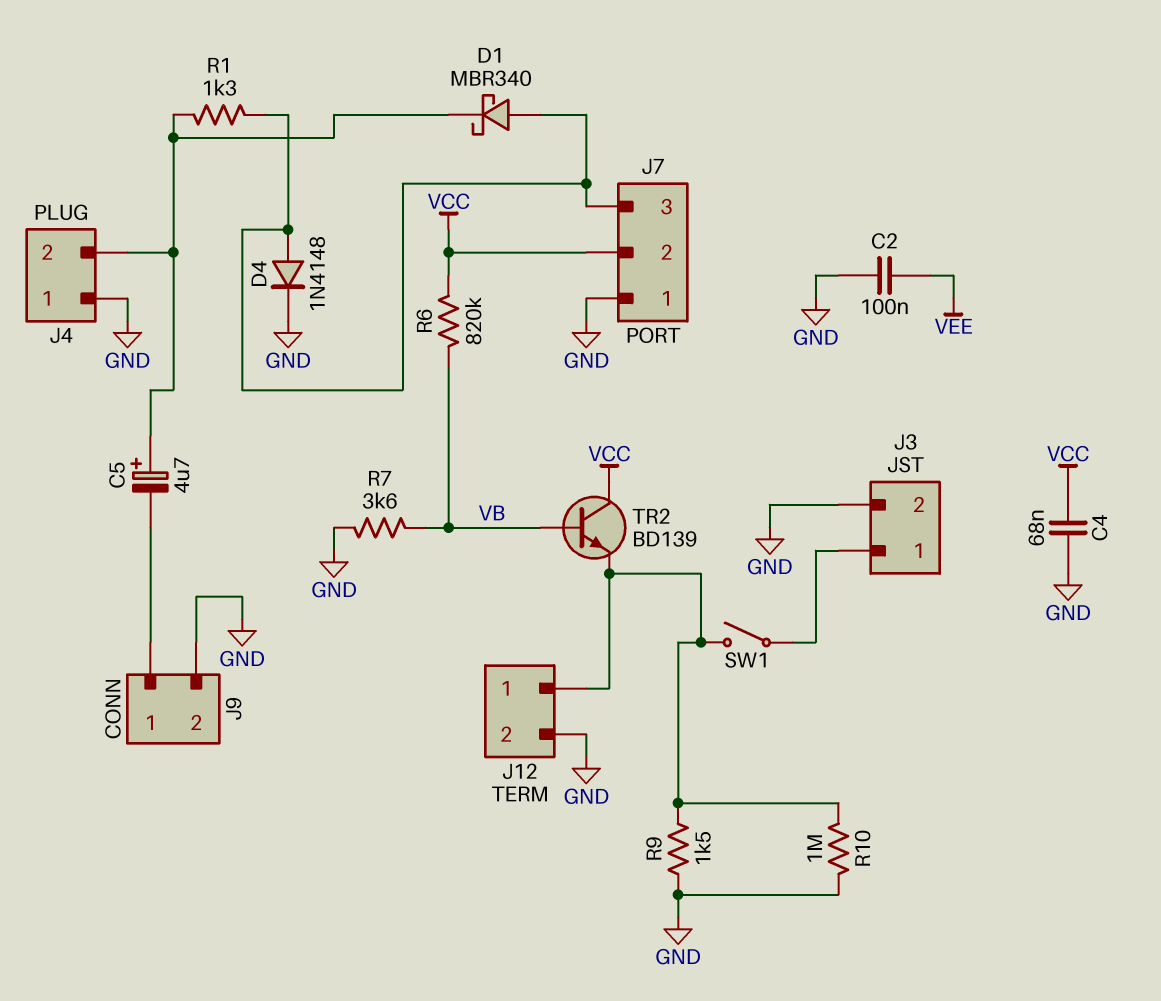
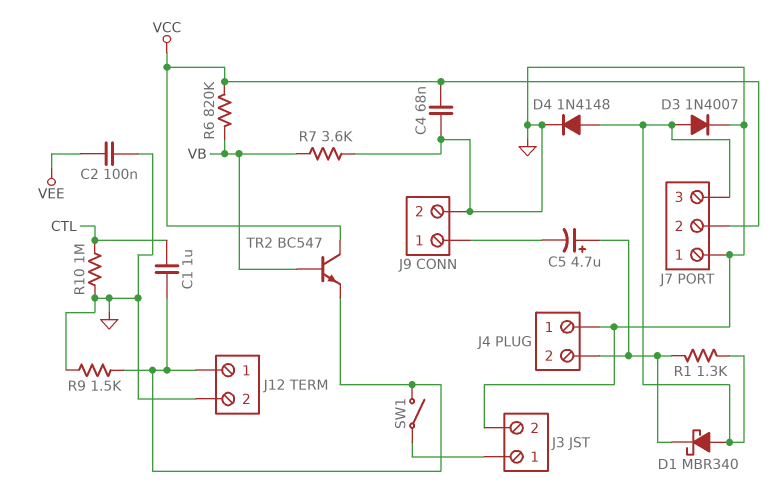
C1: none -> 1uF (CTL, J12/1)
D3: none -> diode 1N4007 (A J7/3, K GND)
R10: 1M (GND, J12/1) -> 1M (CTL, GND)
TR2: NPN BD139 (B VB, C VCC, E J12/1) -> NPN BC547 (B VB, C VCC, E J12/1)

